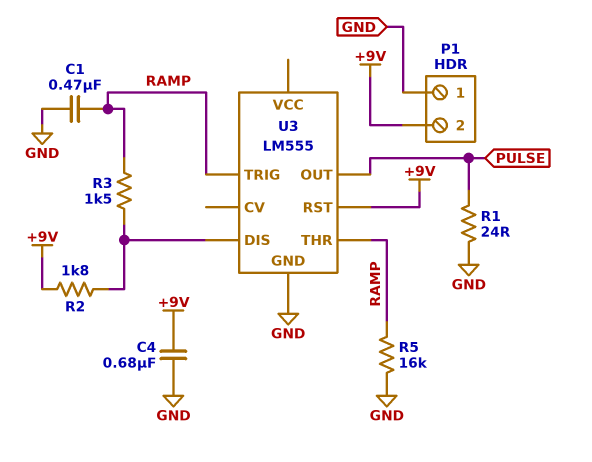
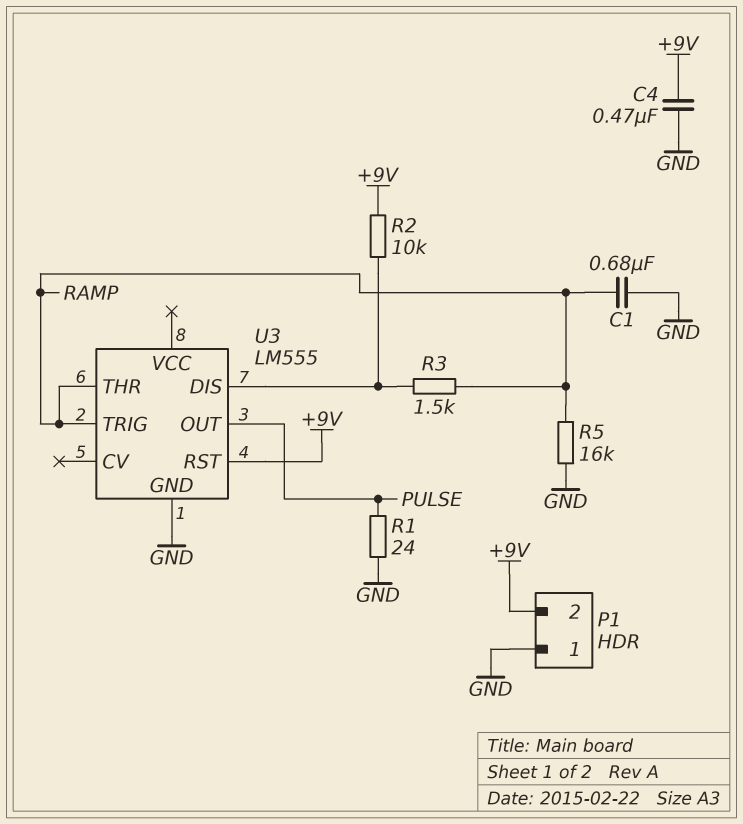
C1: 470nF (GND, RAMP) -> 680nF (GND, RAMP)
C4: 680nF (+9V, GND) -> 470nF (+9V, GND)
R2: 1.8k (+9V, U3/DIS) -> 10k (+9V, U3/DIS)

